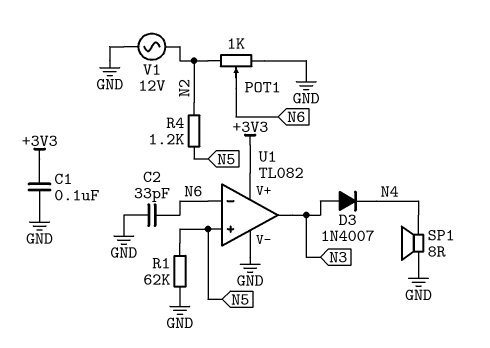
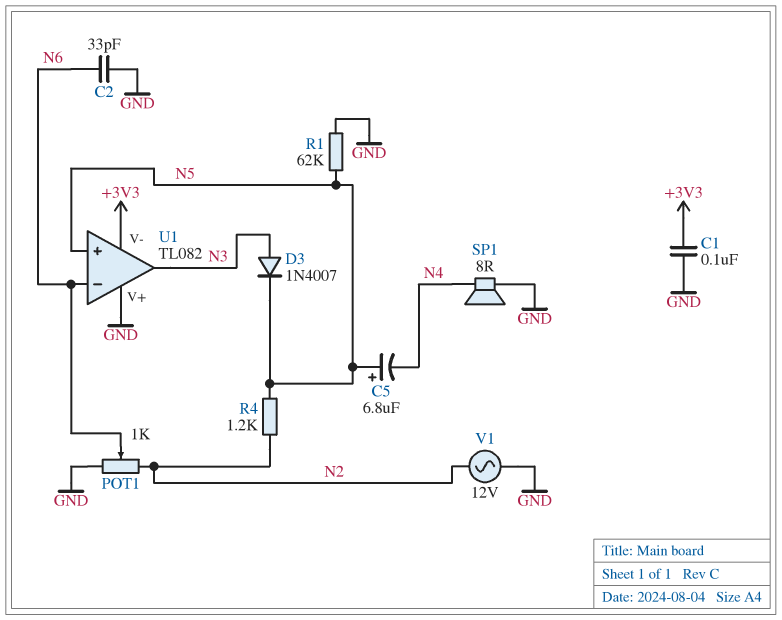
C5: none -> 6.8uF (plus N5, minus N4)
D3: diode 1N4007 (A N3, K N4) -> diode 1N4007 (A N3, K N5)
U1 pin V+: +3V3 -> GND
U1 pin V-: GND -> +3V3

